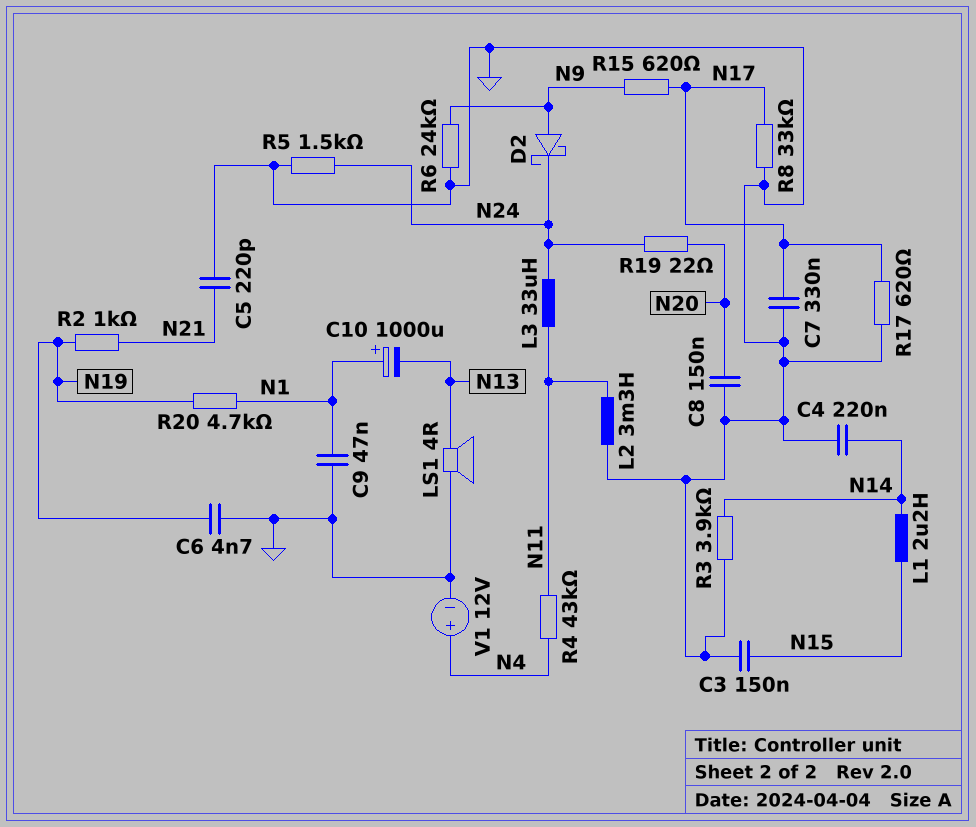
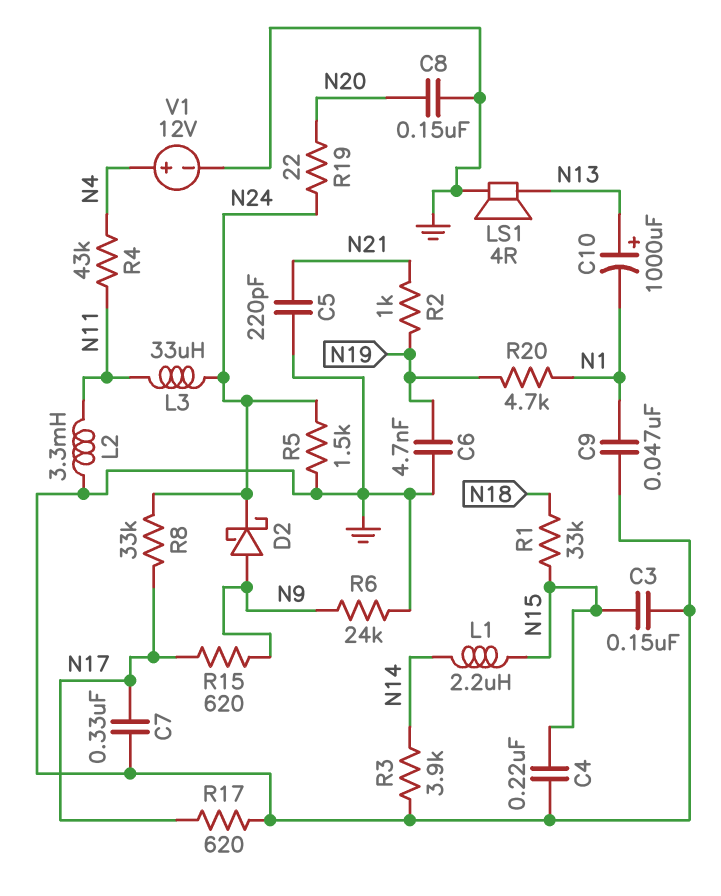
C4: 220nF (GND, N14) -> 220nF (GND, N15)
C10: 1000uF (plus N1, minus N13) -> 1000uF (plus N13, minus N1)
R1: none -> 33k (N15, N18)
R8: 33k (GND, N17) -> 33k (N17, N24)

